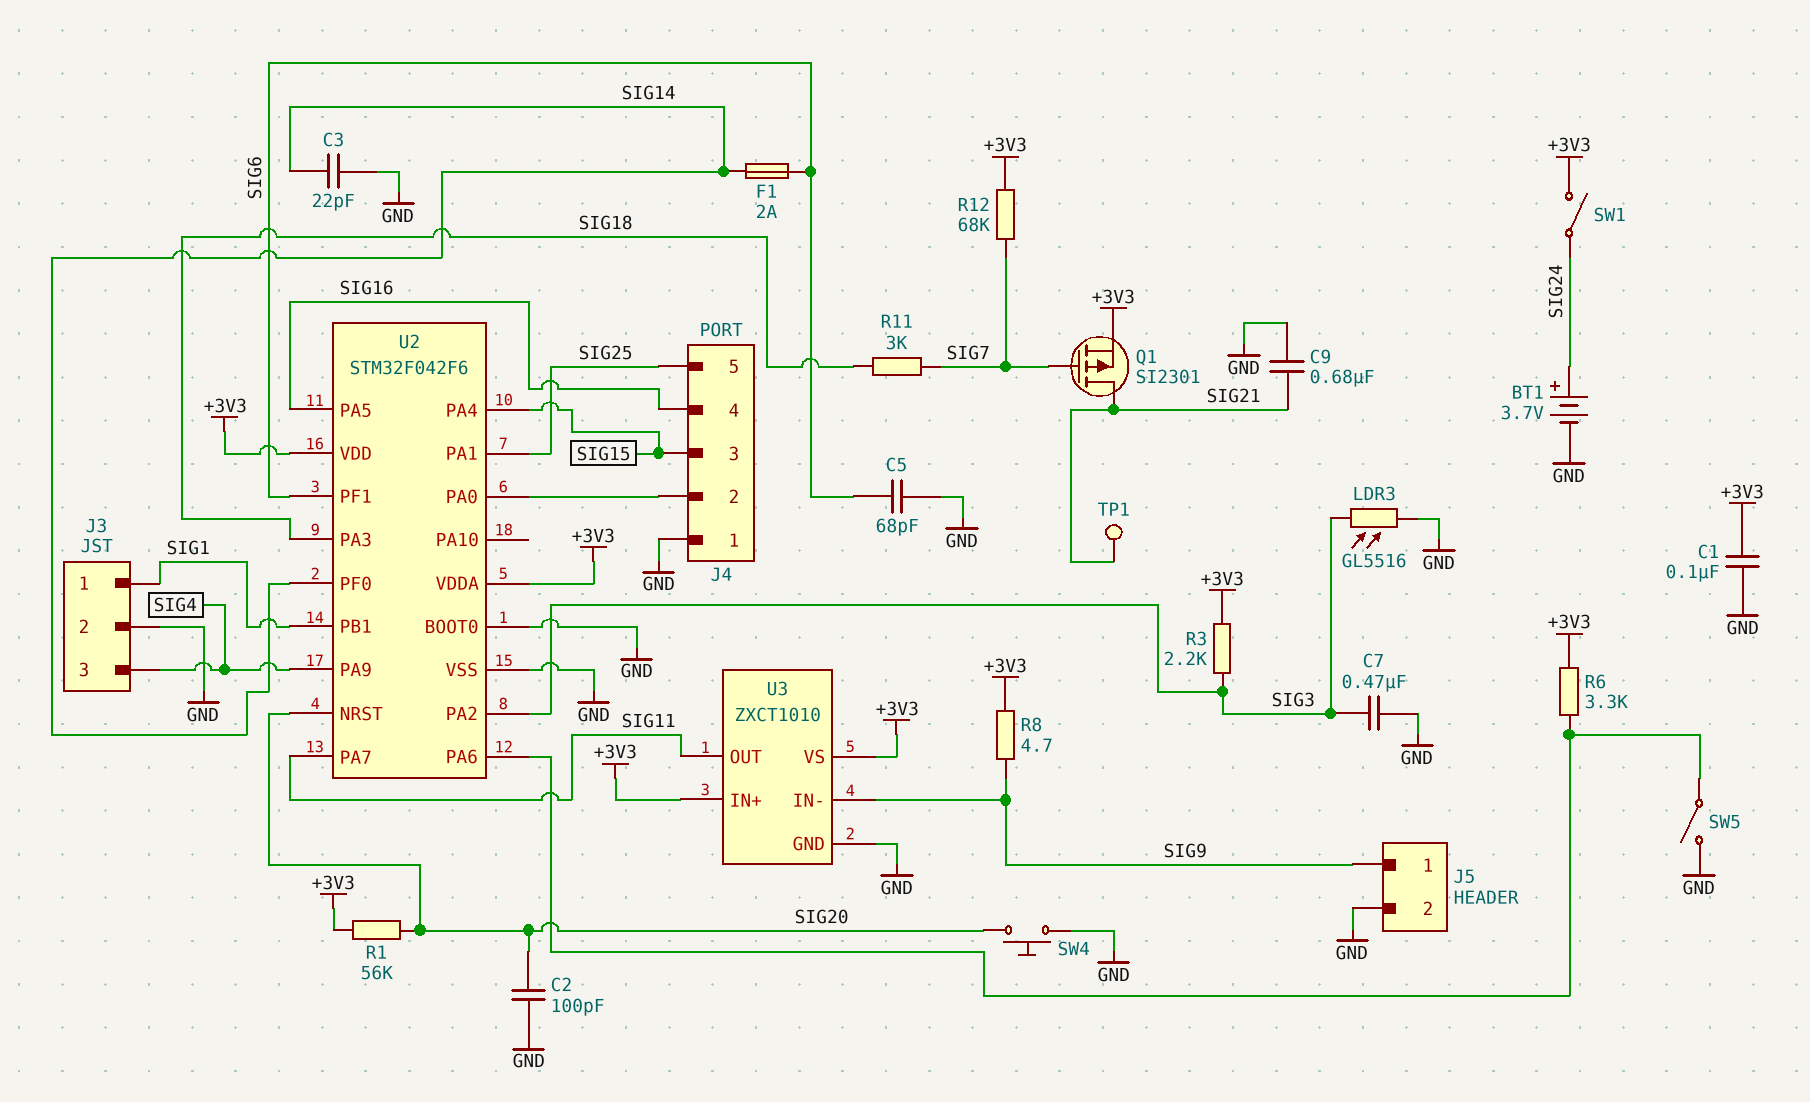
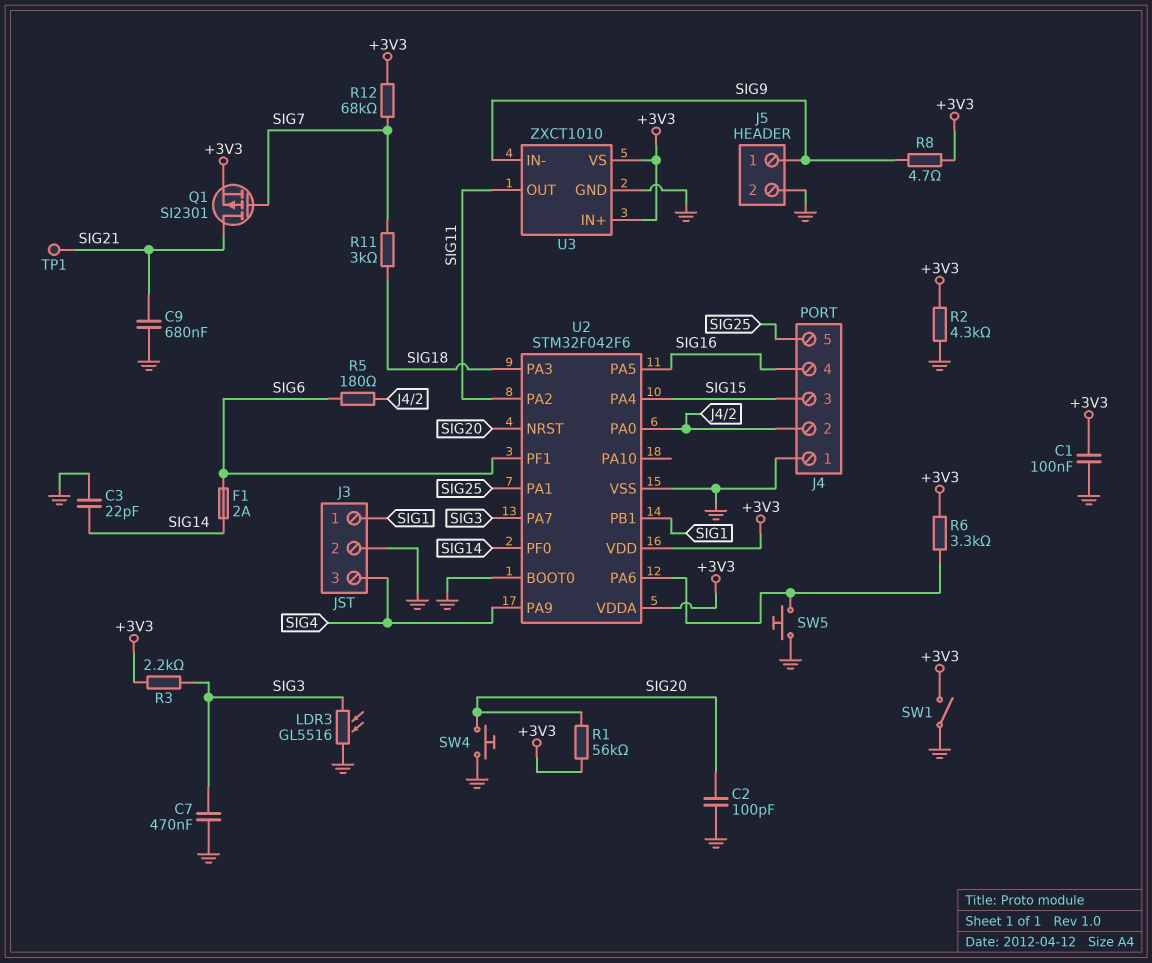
BT1: 3.7V (plus SIG24, minus GND) -> none
C5: 68pF (GND, SIG6) -> none
R2: none -> 4.3k (+3V3, GND)
R5: none -> 180 (J4/2, SIG6)
SW1: switch (+3V3, SIG24) -> switch (+3V3, GND)
SW5: switch (GND, U2/PA6) -> button (GND, U2/PA6)
U2 pin PA2: SIG3 -> SIG11
U2 pin PA7: SIG11 -> SIG3

